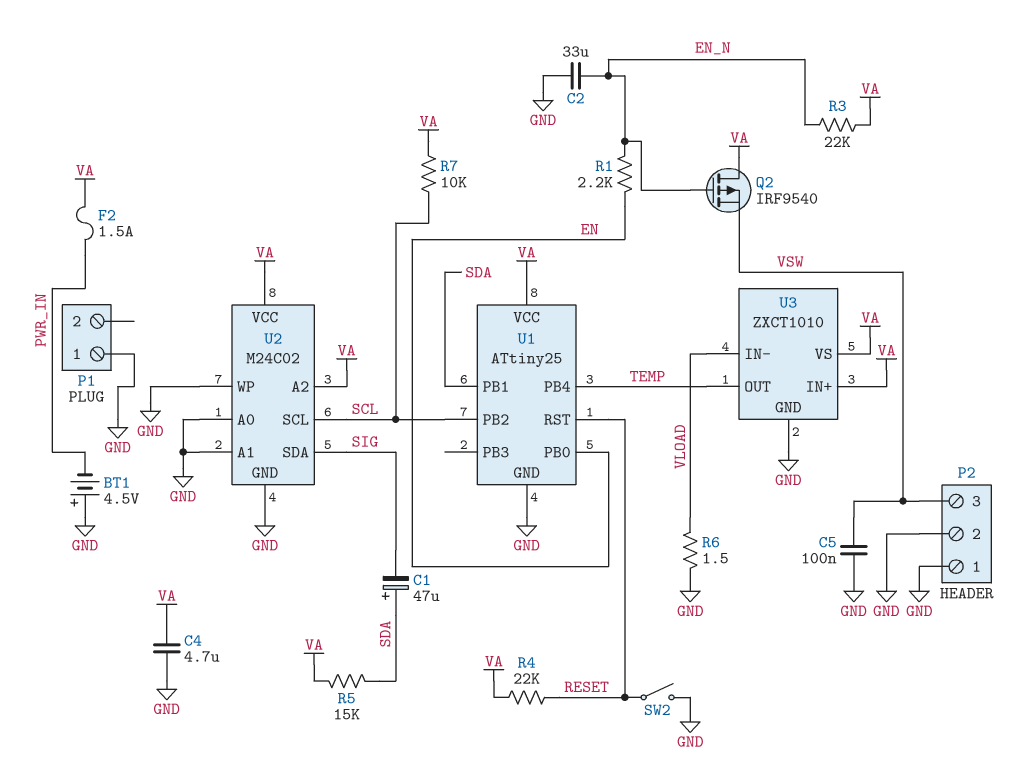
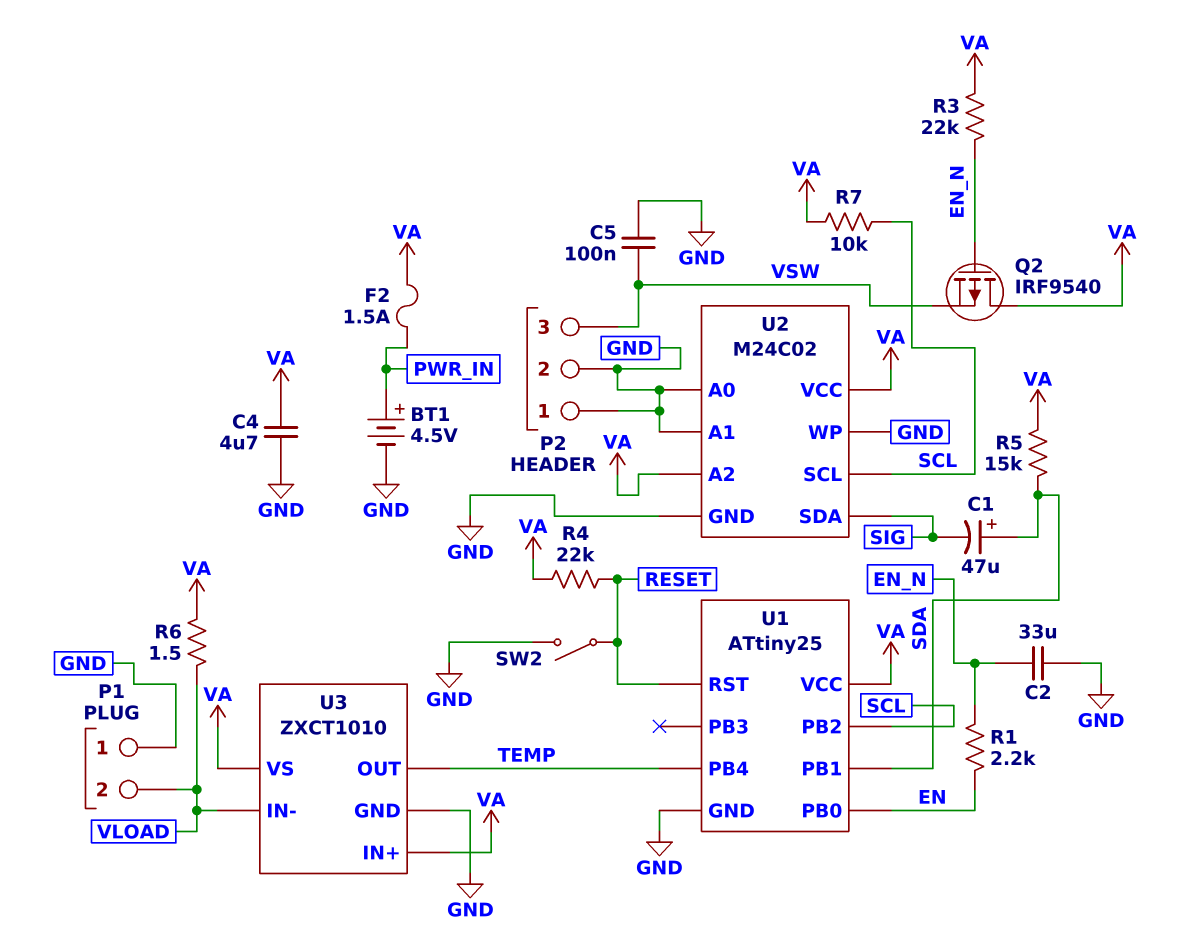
BT1: 4.5V (plus GND, minus PWR_IN) -> 4.5V (plus PWR_IN, minus GND)
P1 pin 2: none -> VLOAD
R6: 1.5 (GND, VLOAD) -> 1.5 (VA, VLOAD)

